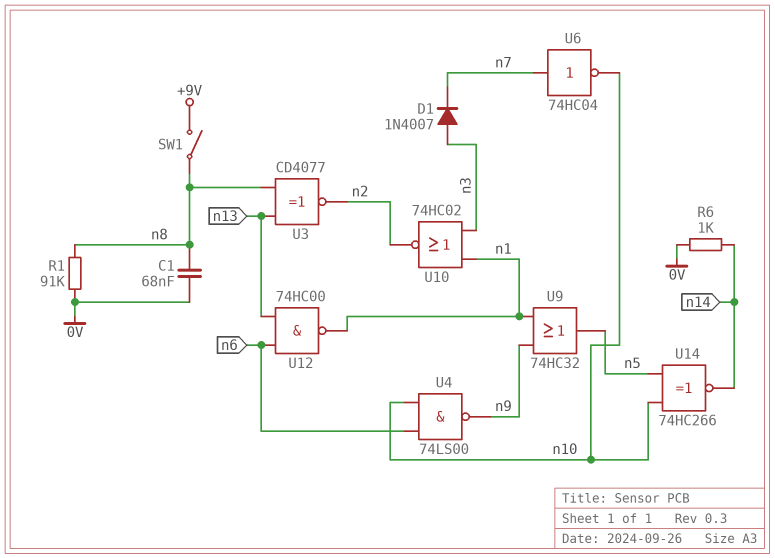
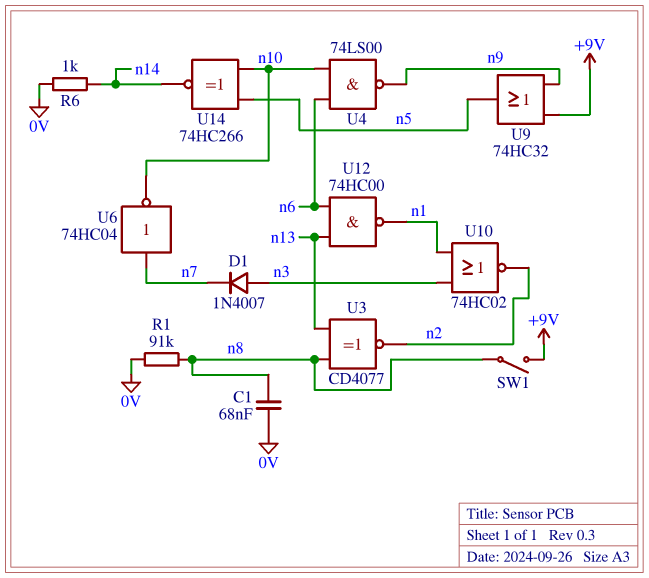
U9: OR 74HC32 (in n1, in n9, out n5) -> OR 74HC32 (in +9V, in n9, out n5)

